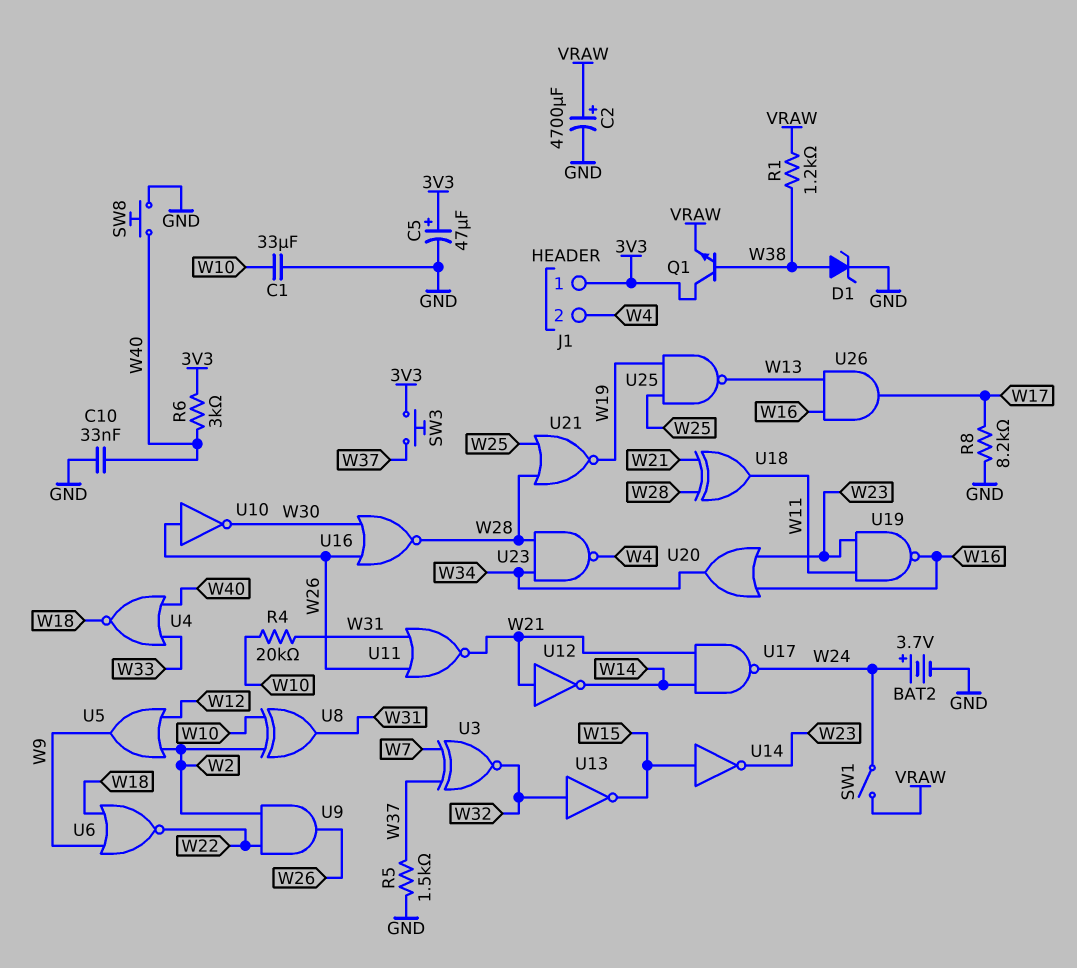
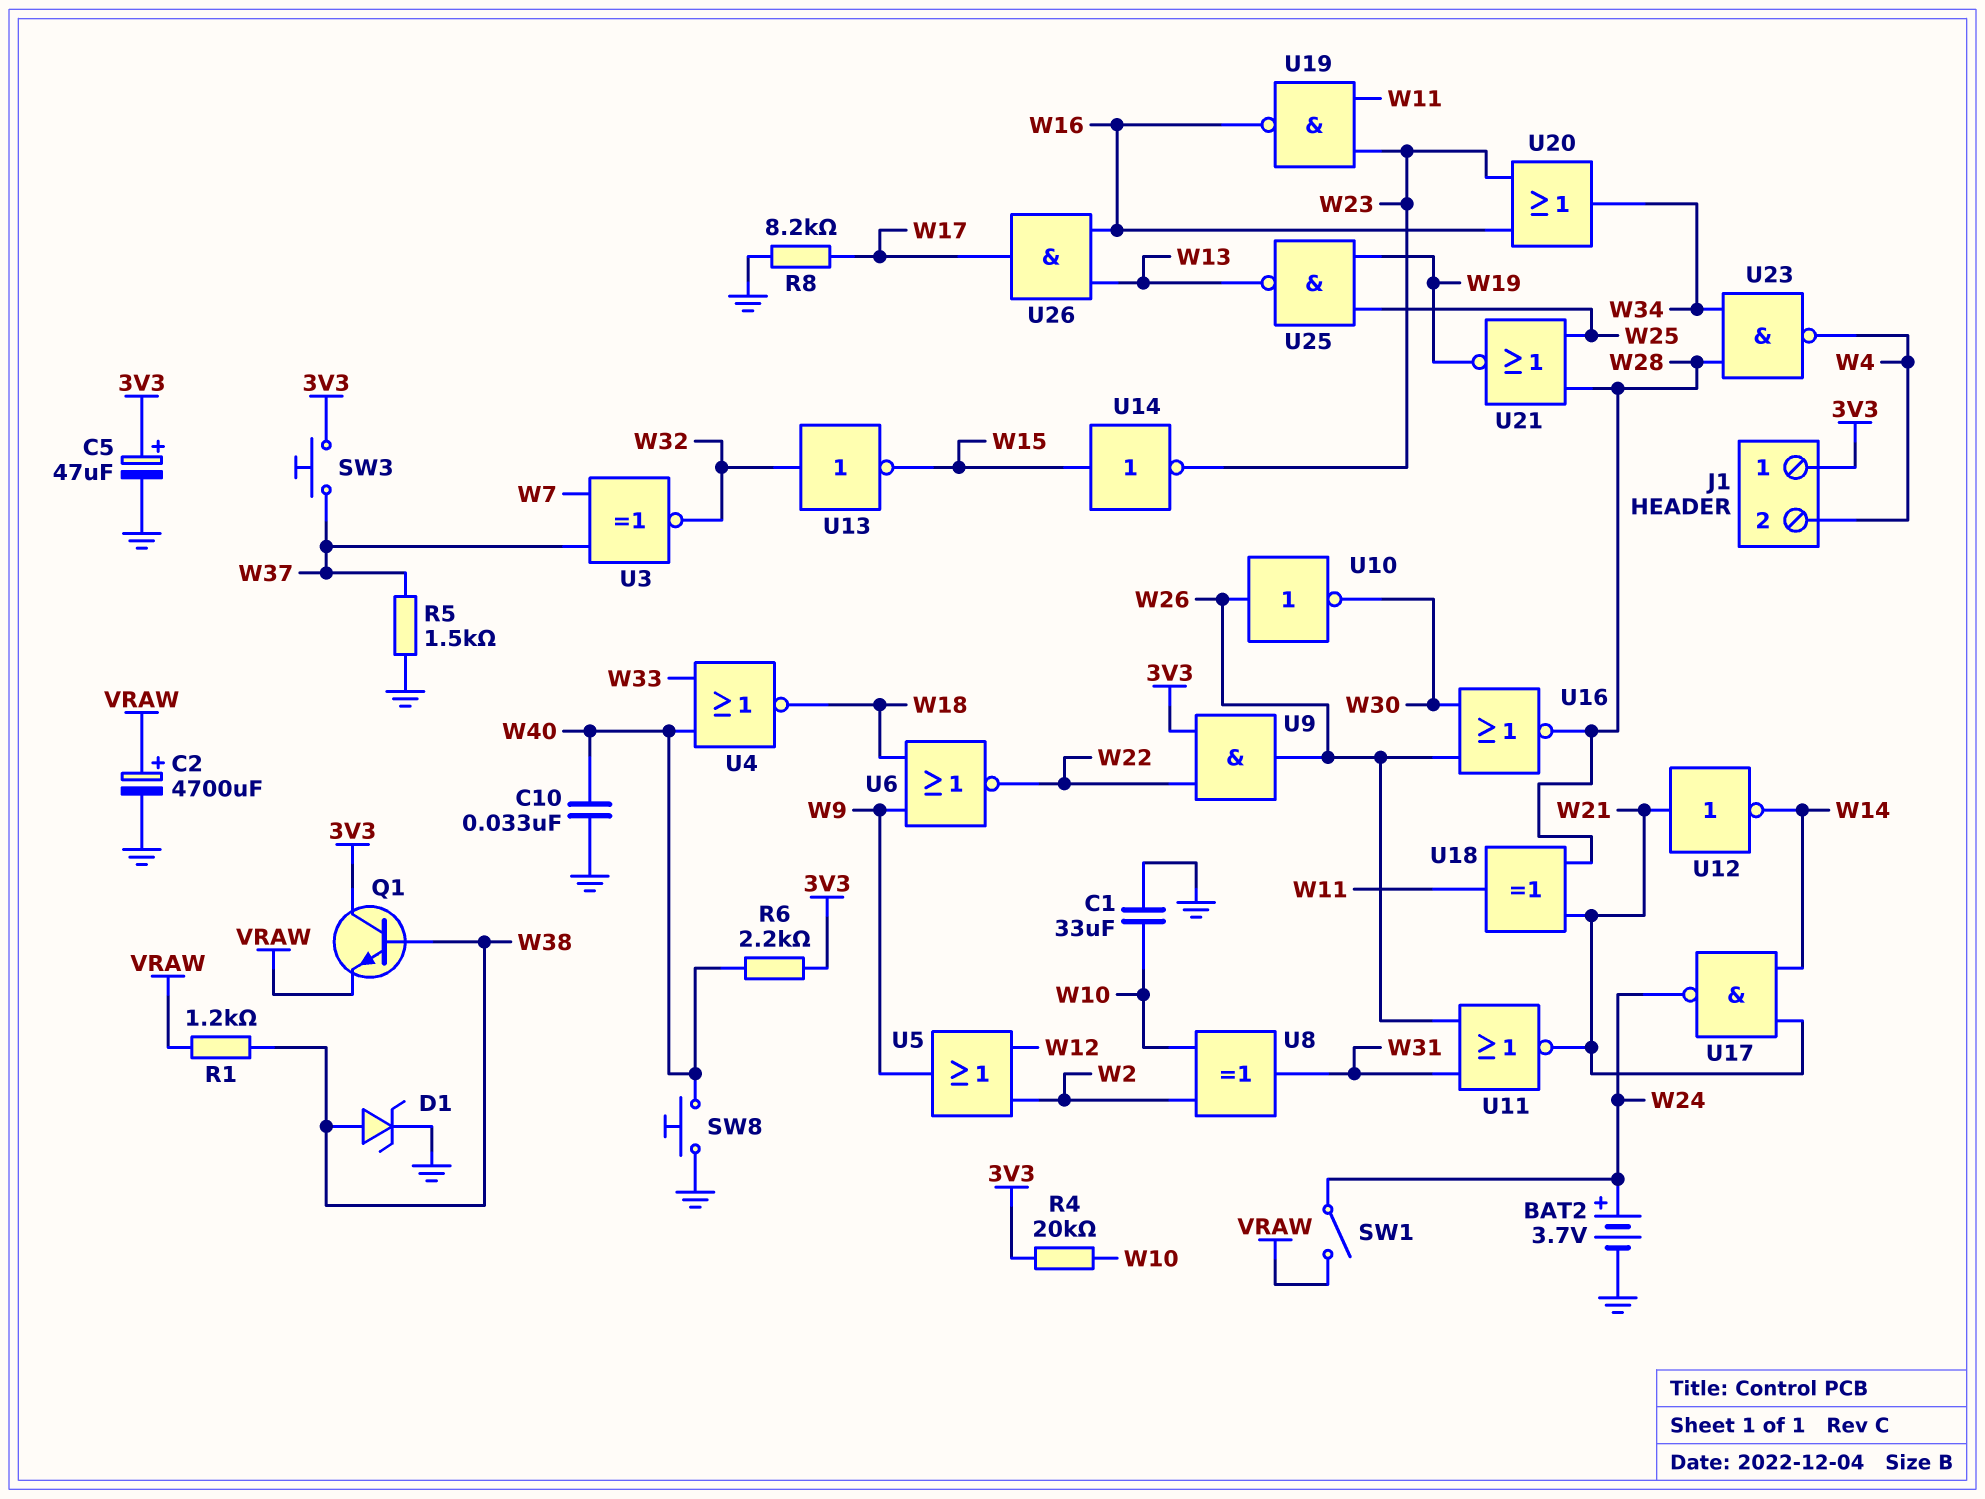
R4: 20k (W10, W31) -> 20k (3V3, W10)
R6: 3k (3V3, W40) -> 2.2k (3V3, W40)
U9: AND (in W2, in W22, out W26) -> AND (in 3V3, in W22, out W26)

